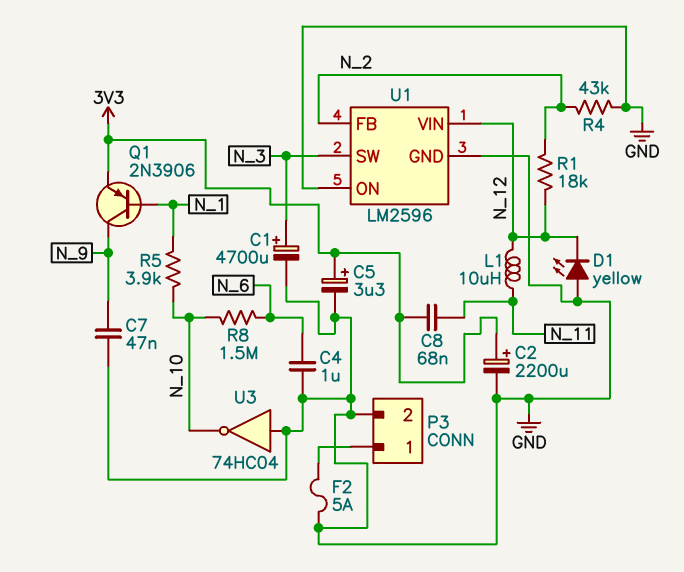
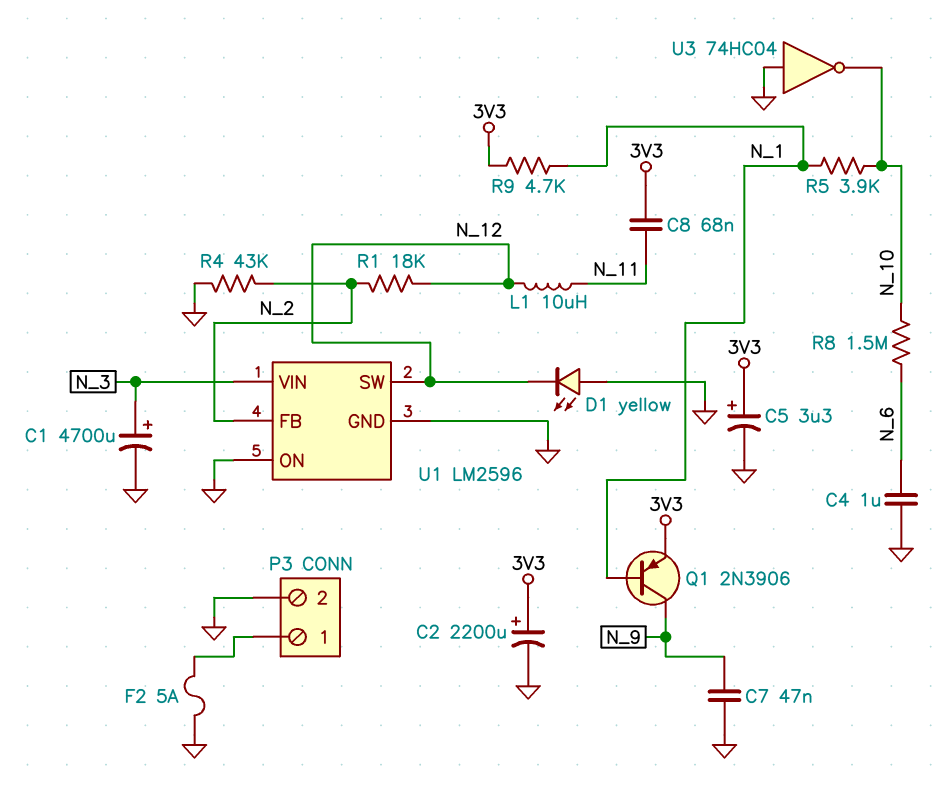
R9: none -> 4.7k (3V3, N_1)
U1 pin SW: N_3 -> N_12
U1 pin VIN: N_12 -> N_3

